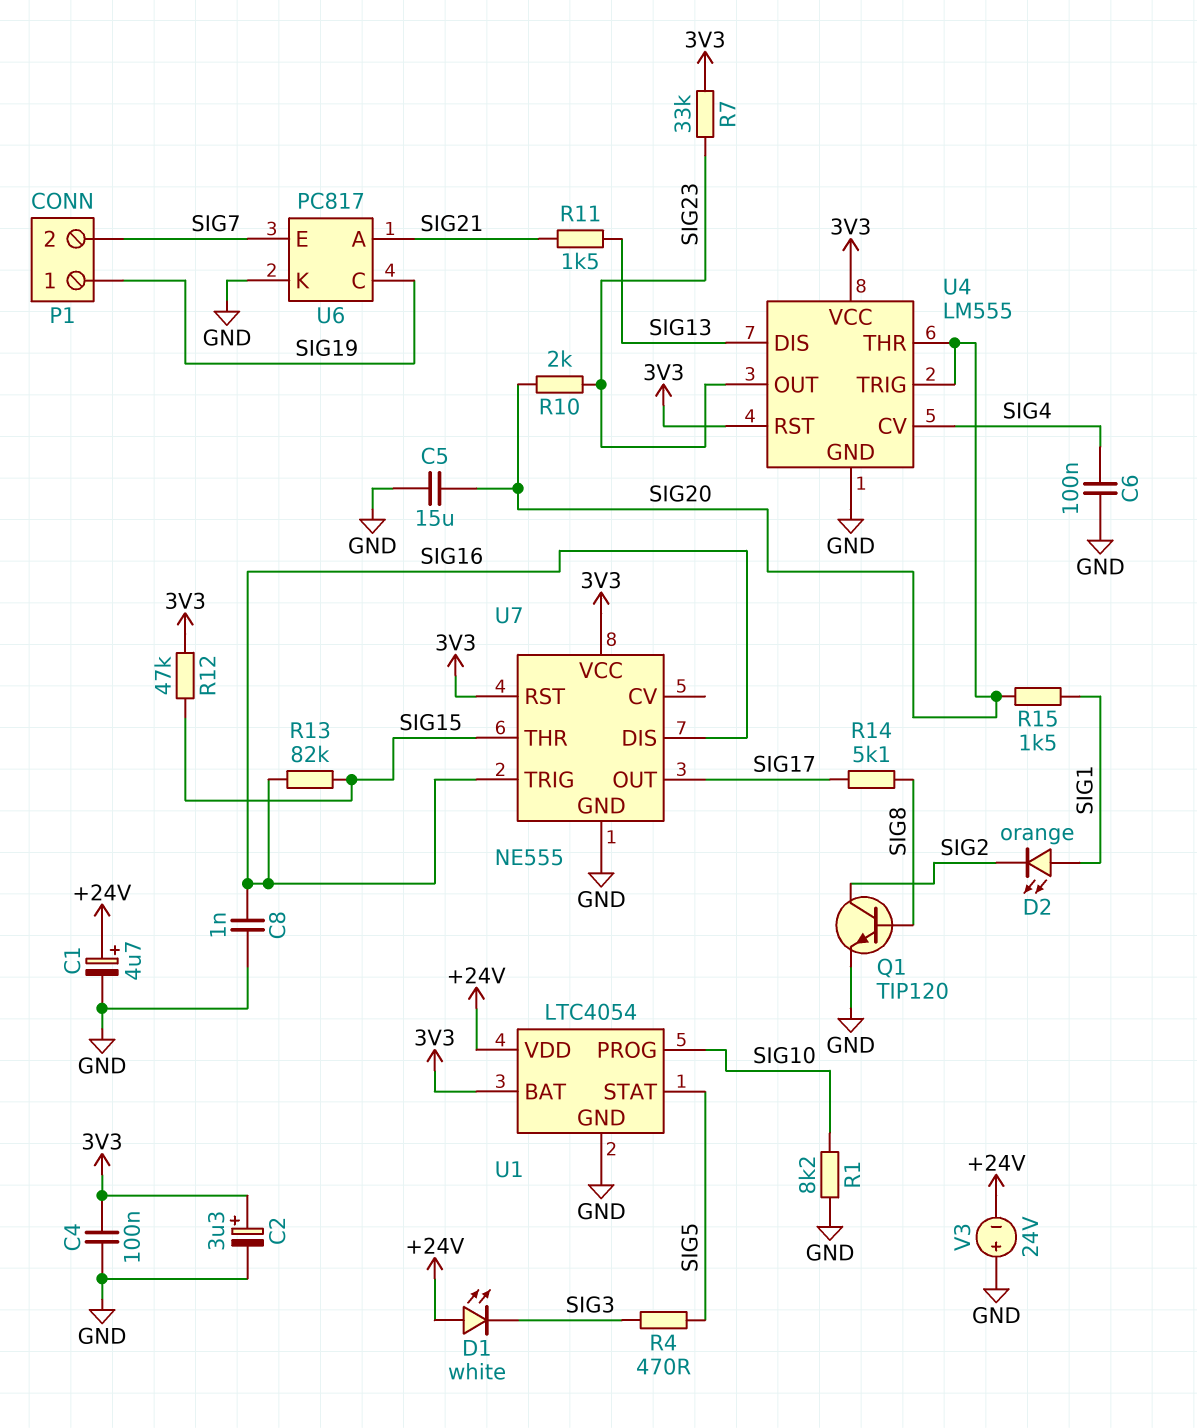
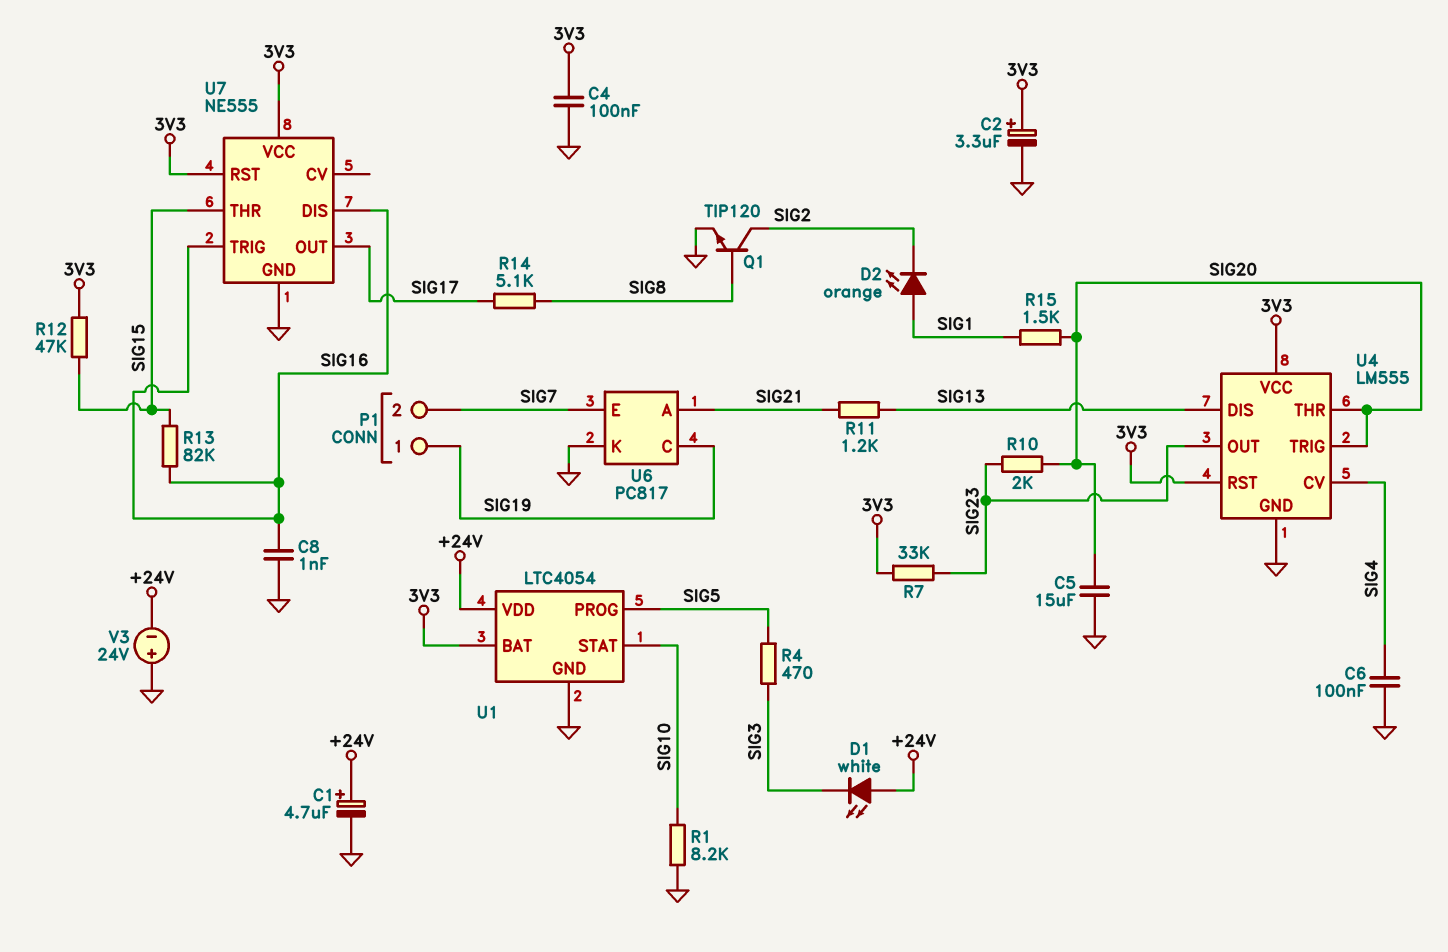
R11: 1.5k (SIG13, SIG21) -> 1.2k (SIG13, SIG21)
U1 pin PROG: SIG10 -> SIG5
U1 pin STAT: SIG5 -> SIG10

